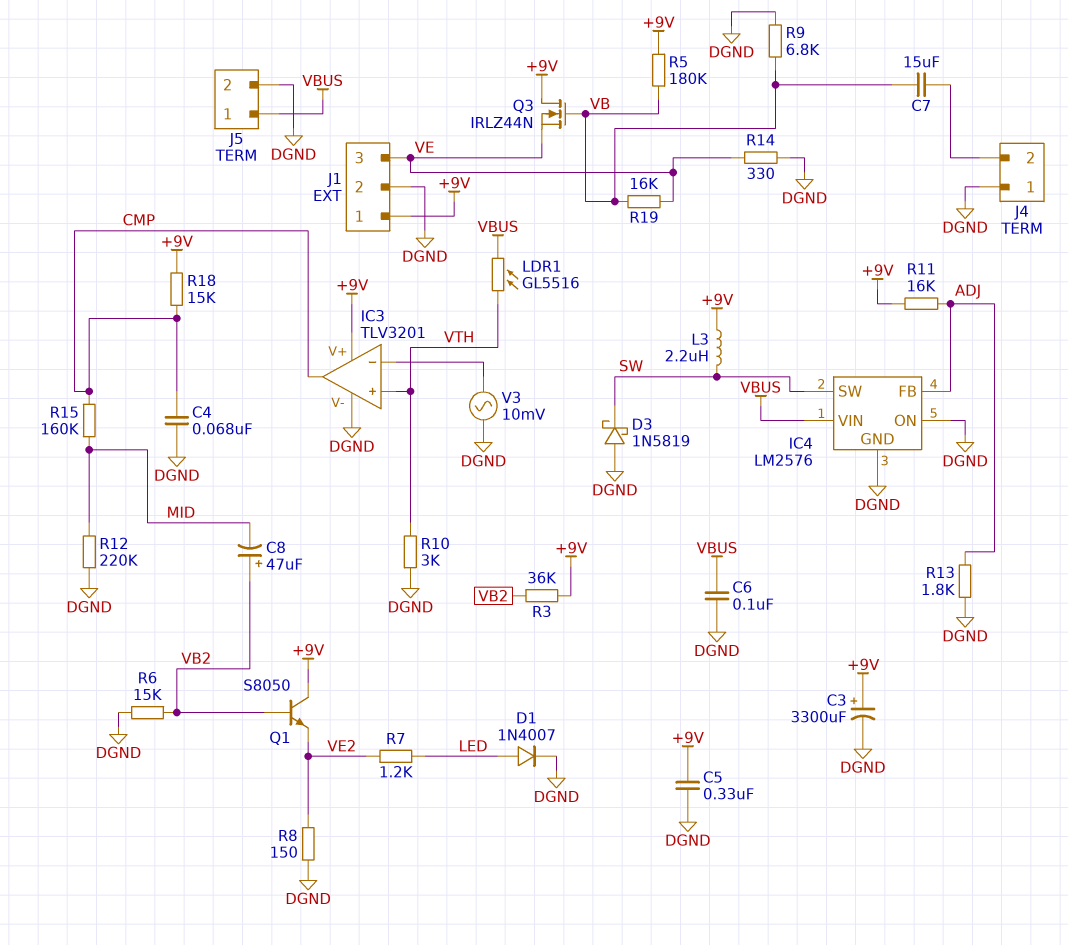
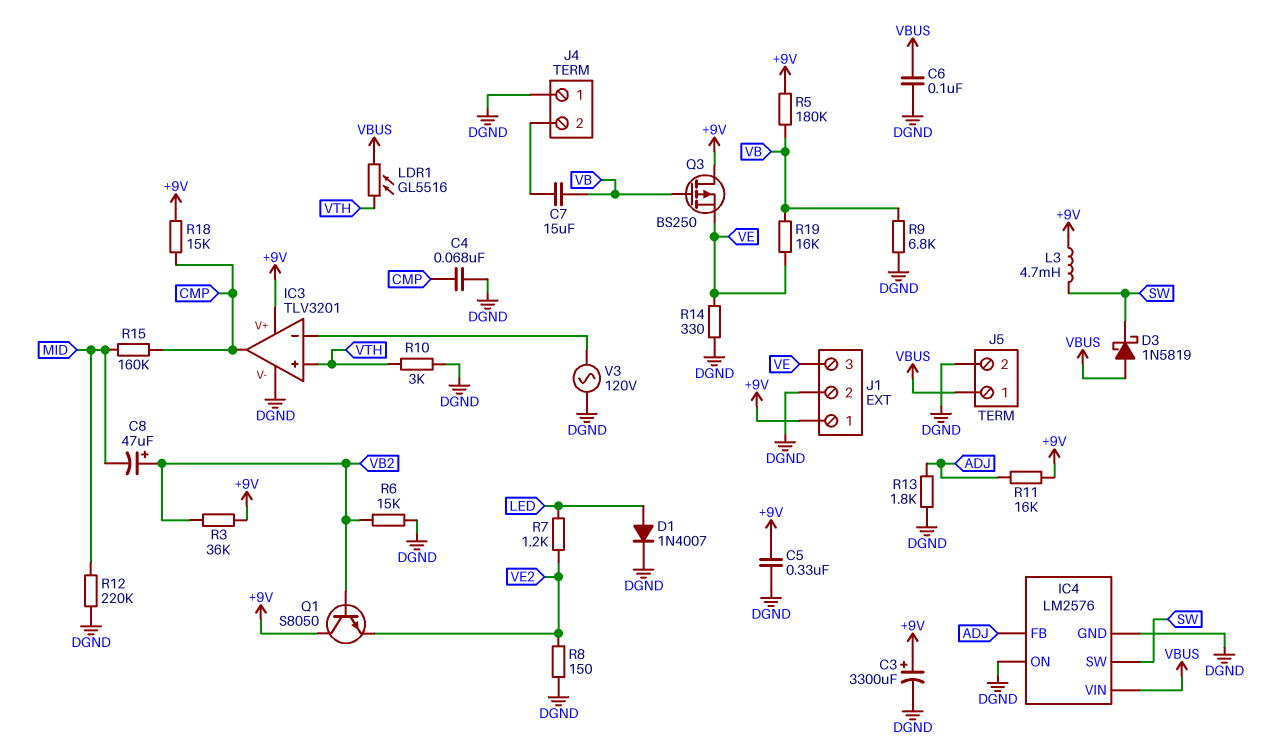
D3: schottky 1N5819 (A DGND, K SW) -> schottky 1N5819 (A VBUS, K SW)
L3: 2.2uH (+9V, SW) -> 4.7mH (+9V, SW)
Q3: NMOS IRLZ44N (G VB, D +9V, S VE) -> PMOS BS250 (G VB, D +9V, S VE)
V3: AC 10mV (DGND, IC3/in-) -> AC 120V (DGND, IC3/in-)

